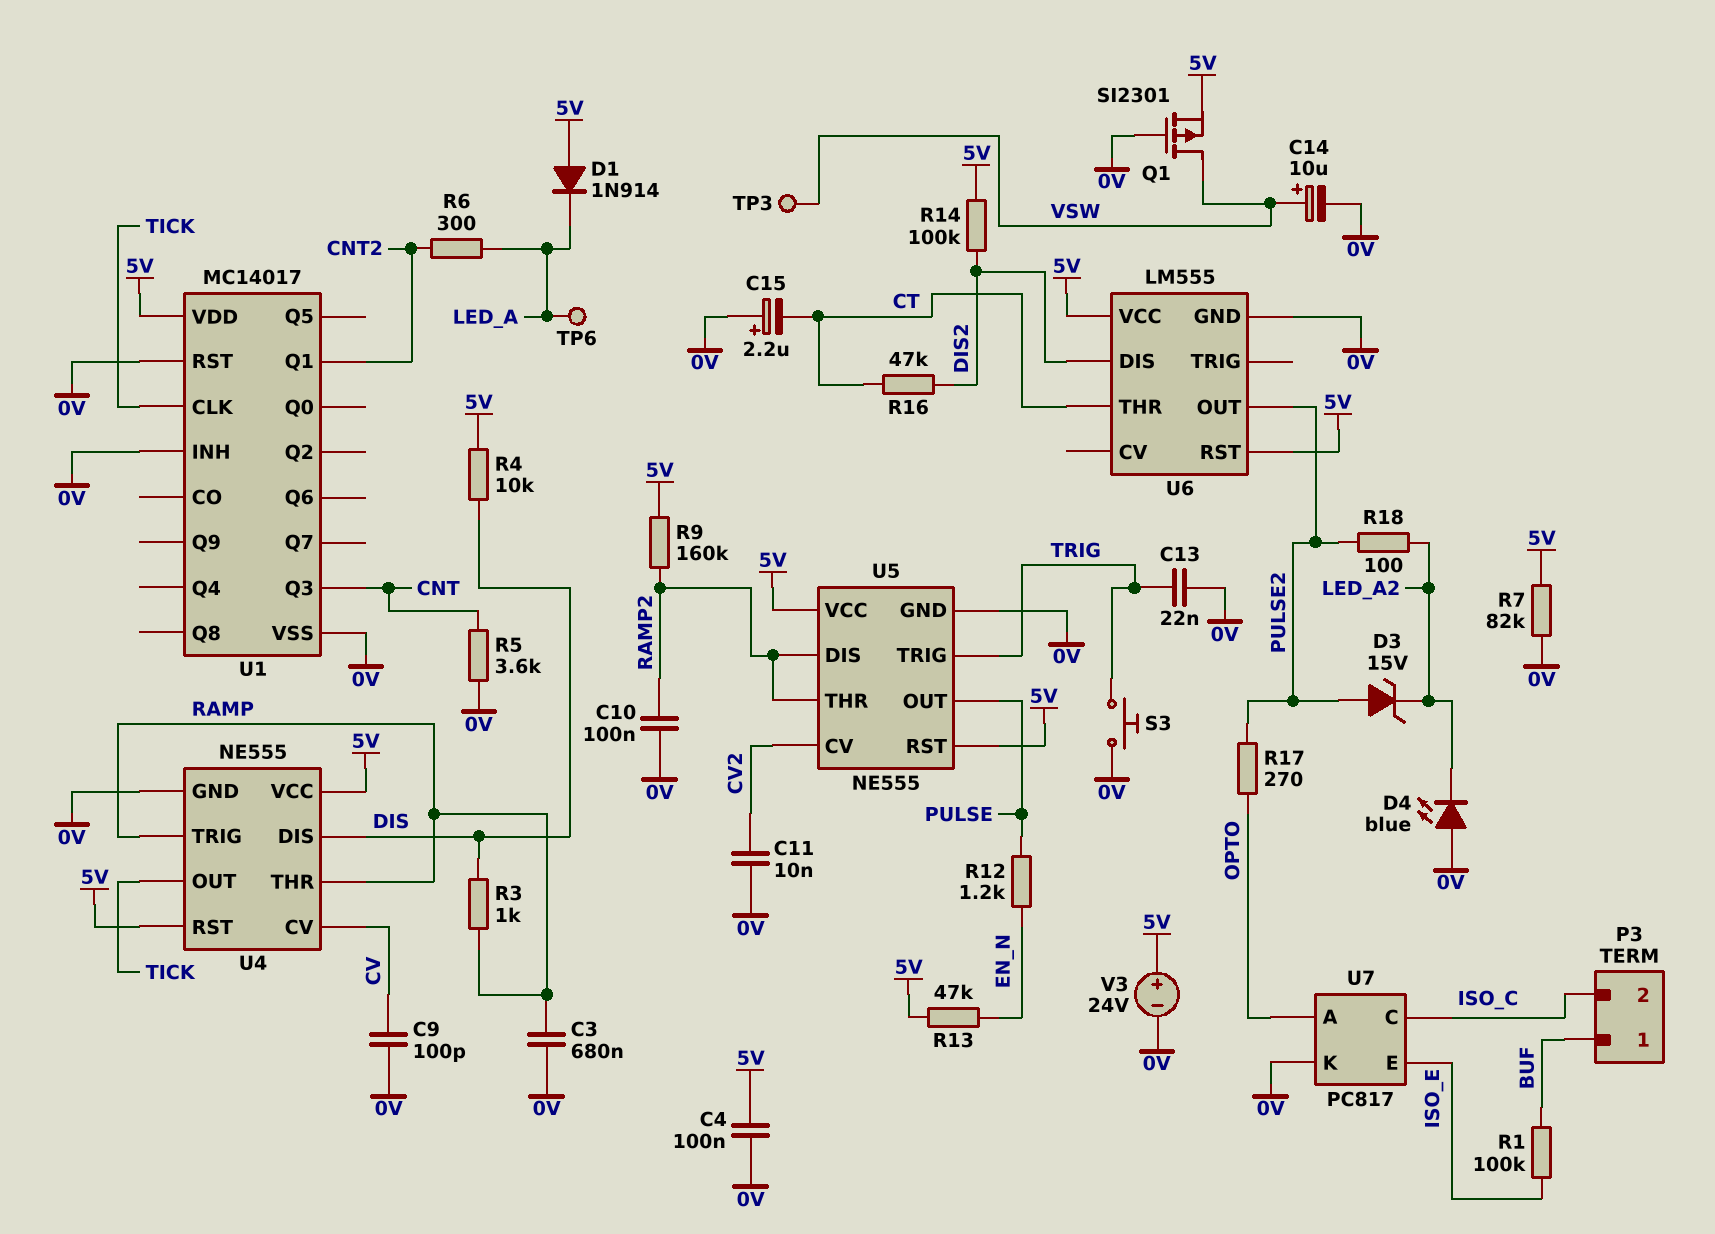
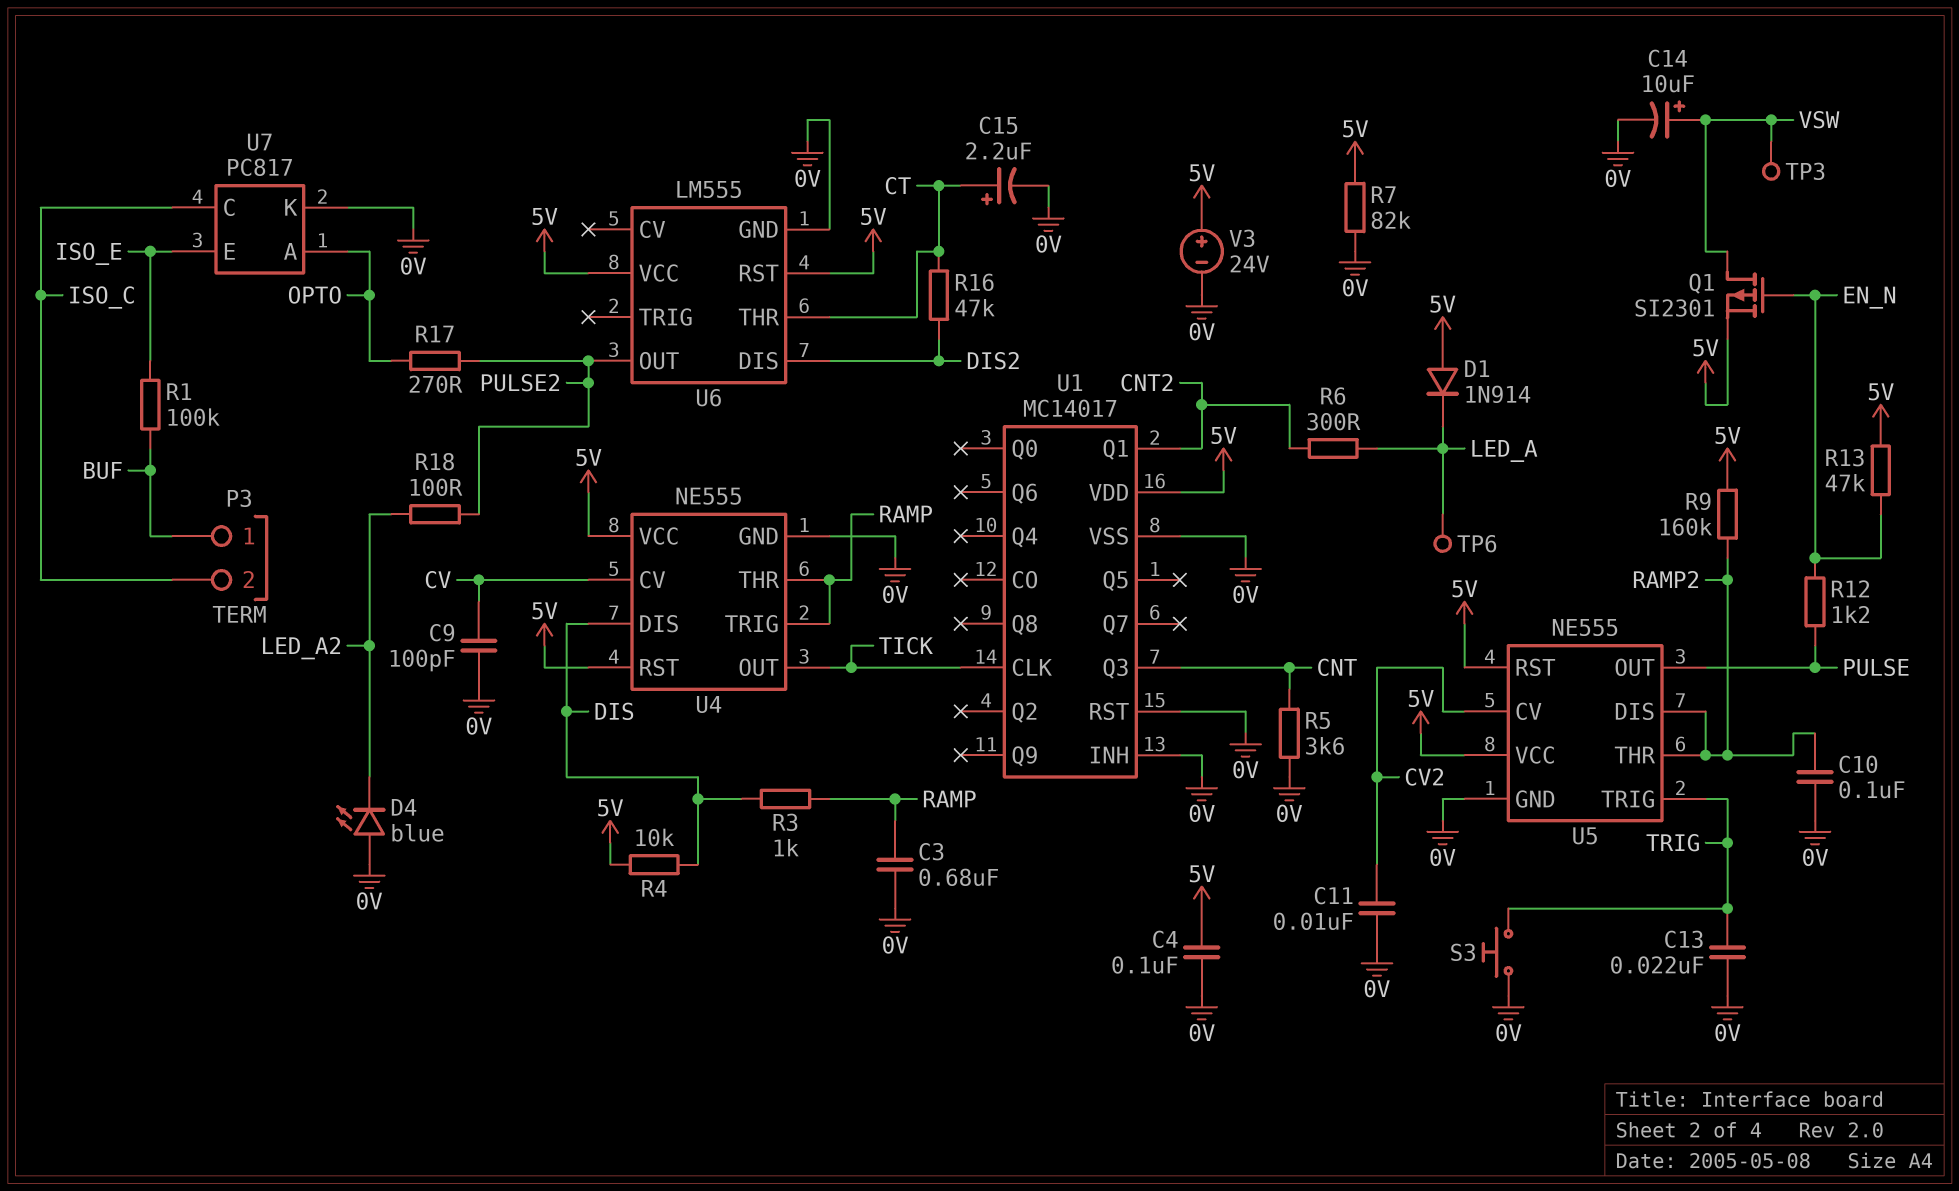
C15: 2.2uF (plus 0V, minus CT) -> 2.2uF (plus CT, minus 0V)
D3: zener 15V (A PULSE2, K LED_A2) -> none
Q1: PMOS SI2301 (G 0V, D VSW, S 5V) -> PMOS SI2301 (G EN_N, D VSW, S 5V)
R14: 100k (5V, DIS2) -> none

